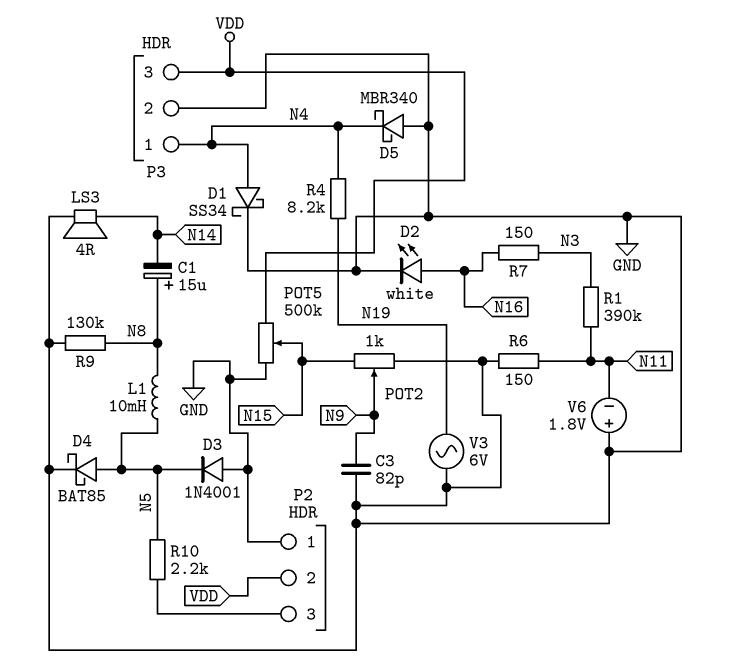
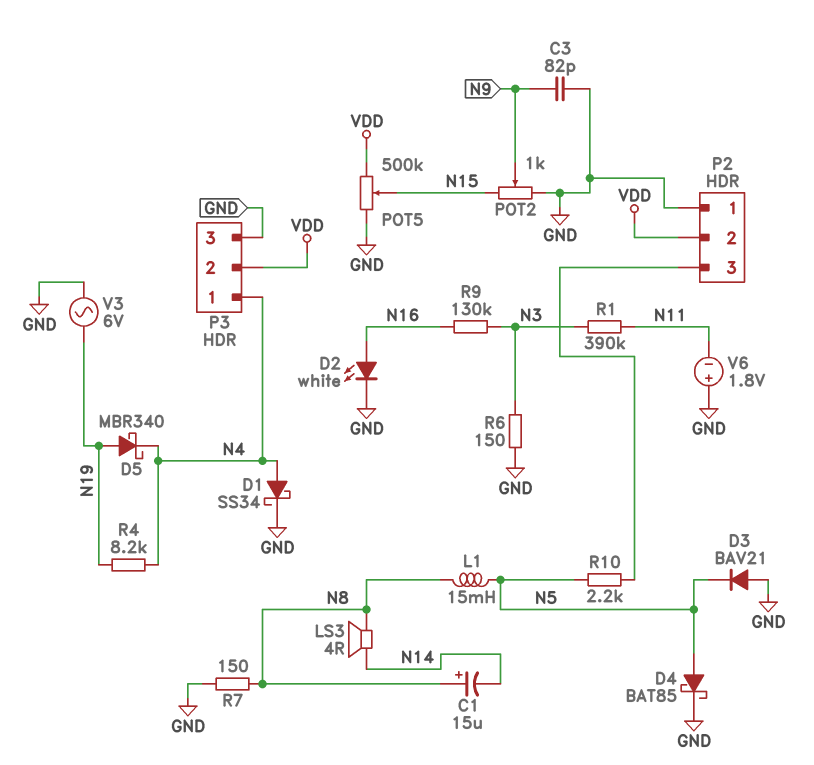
D3: diode 1N4001 (A GND, K N5) -> diode BAV21 (A GND, K N5)
D5: schottky MBR340 (A GND, K N4) -> schottky MBR340 (A N19, K N4)
L1: 10mH (N5, N8) -> 15mH (N5, N8)
LS3: speaker 4R (GND, N14) -> speaker 4R (N8, N14)
P3 pin 2: GND -> VDD
P3 pin 3: VDD -> GND
R6: 150 (GND, N11) -> 150 (GND, N3)
R7: 150 (N3, N16) -> 150 (GND, N8)
R9: 130k (GND, N8) -> 130k (N3, N16)

